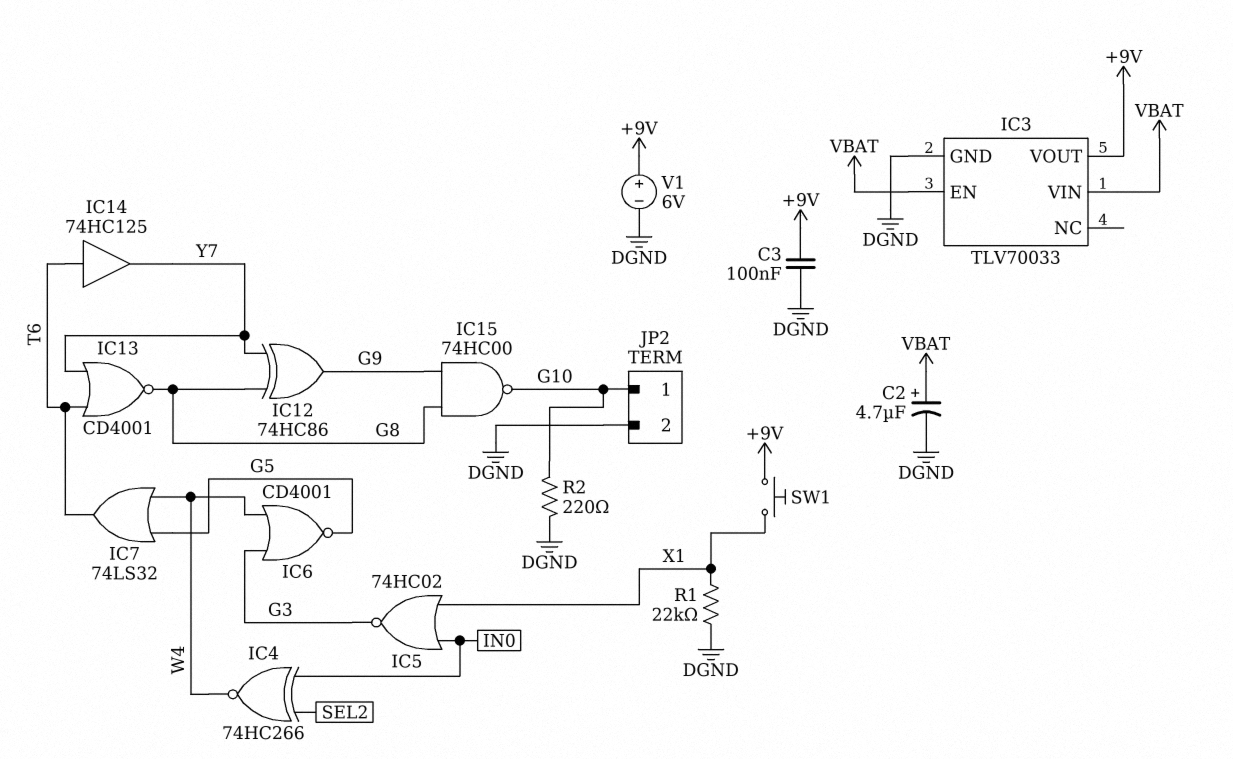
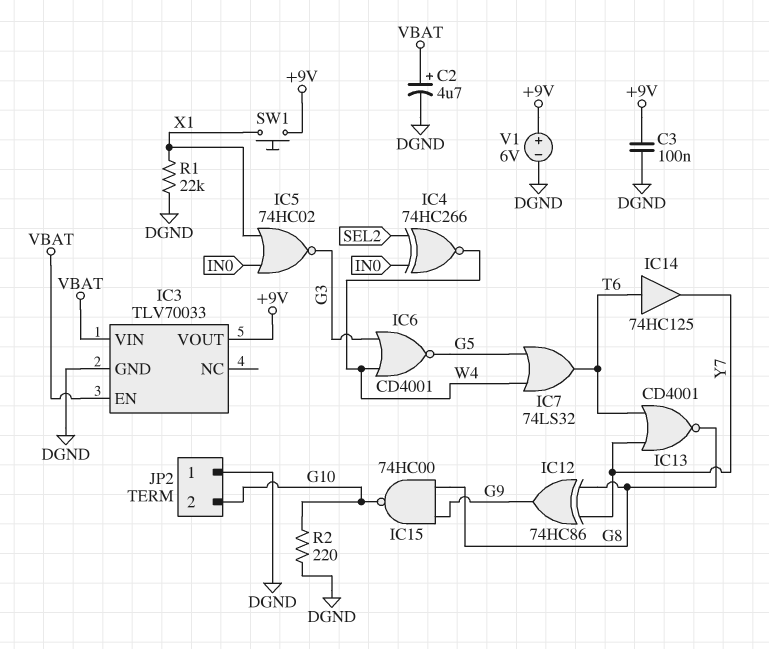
JP2 pin 1: G10 -> DGND
JP2 pin 2: DGND -> G10

